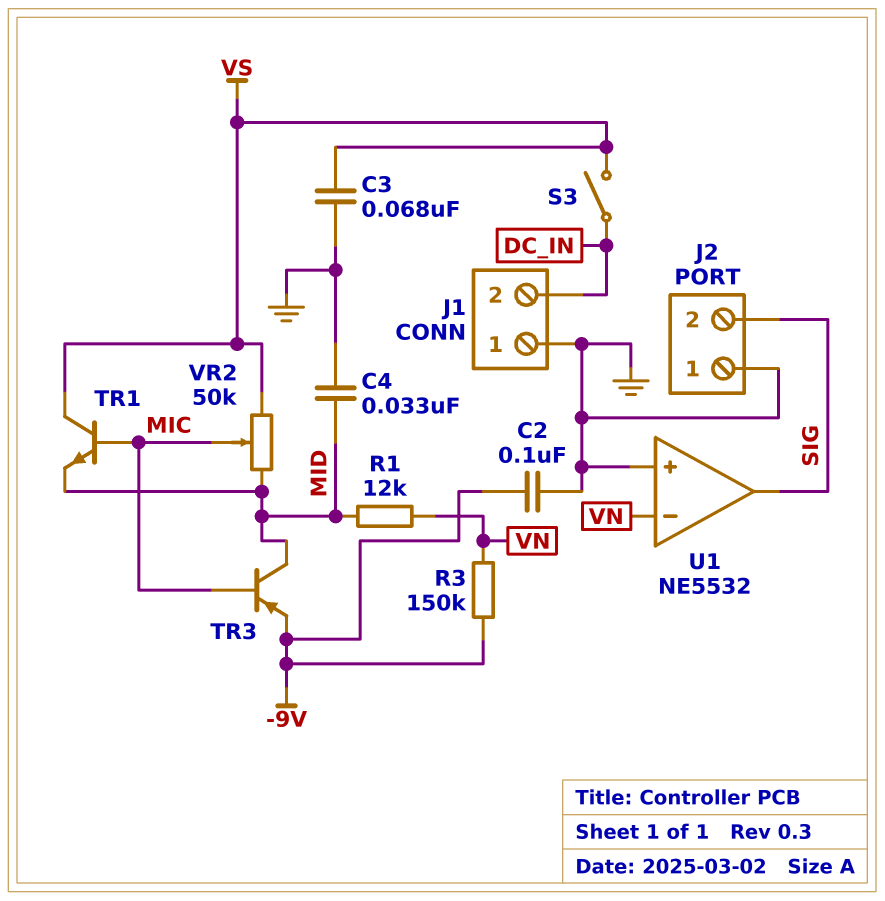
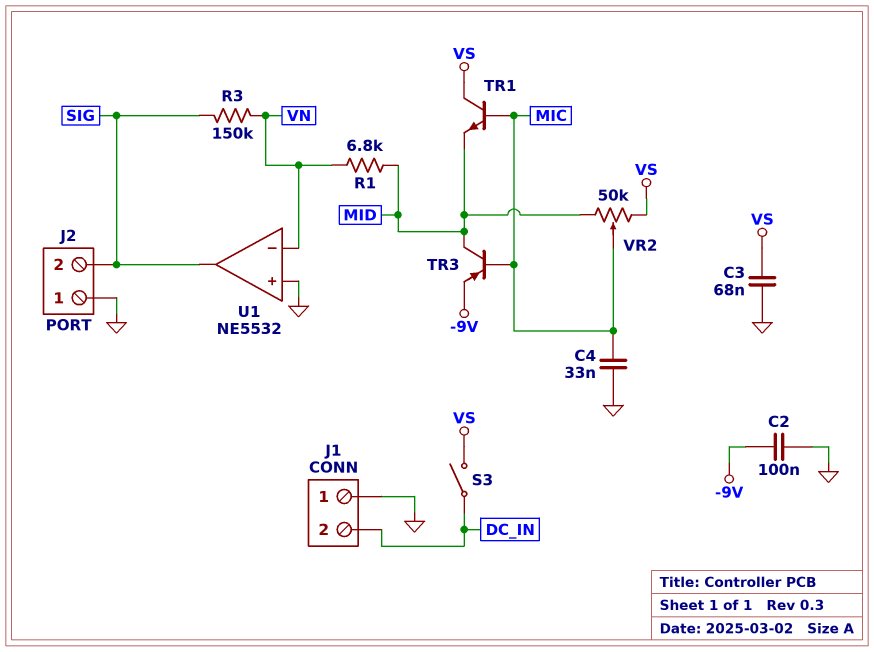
C4: 33nF (GND, MID) -> 33nF (GND, MIC)
R1: 12k (MID, VN) -> 6.8k (MID, VN)
R3: 150k (-9V, VN) -> 150k (SIG, VN)

